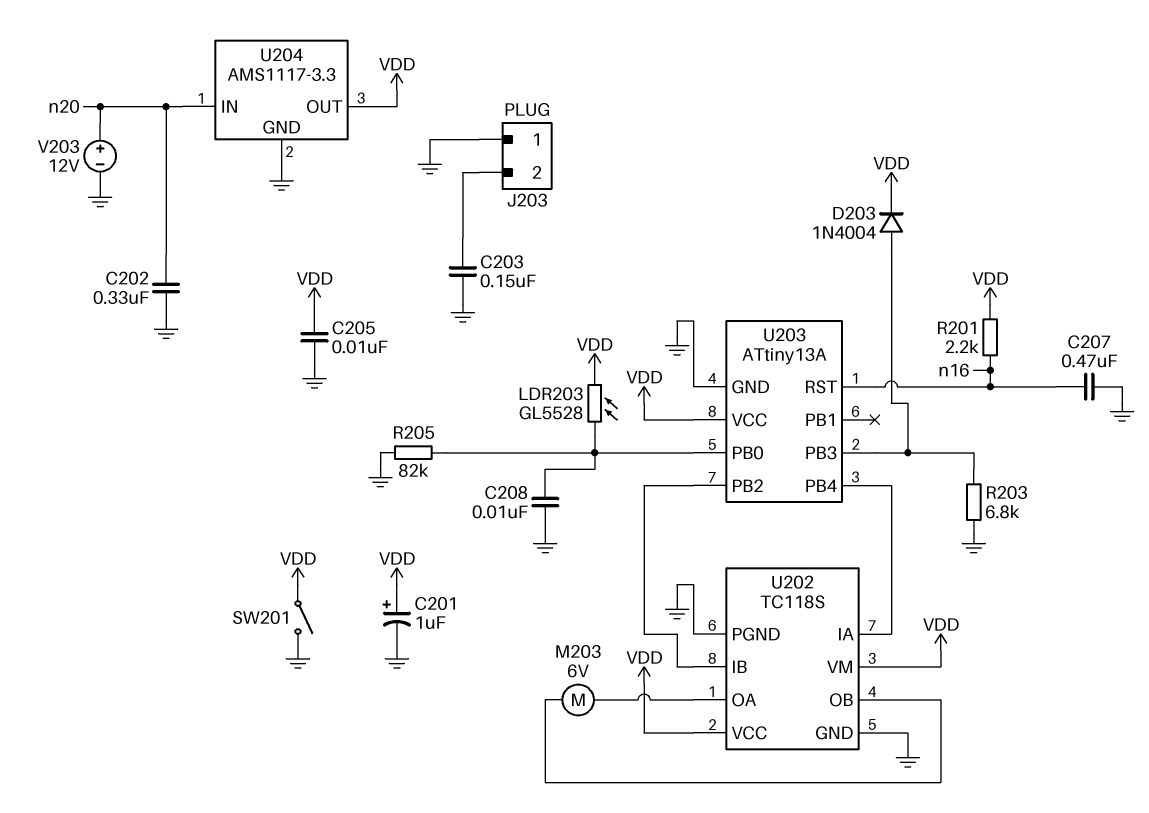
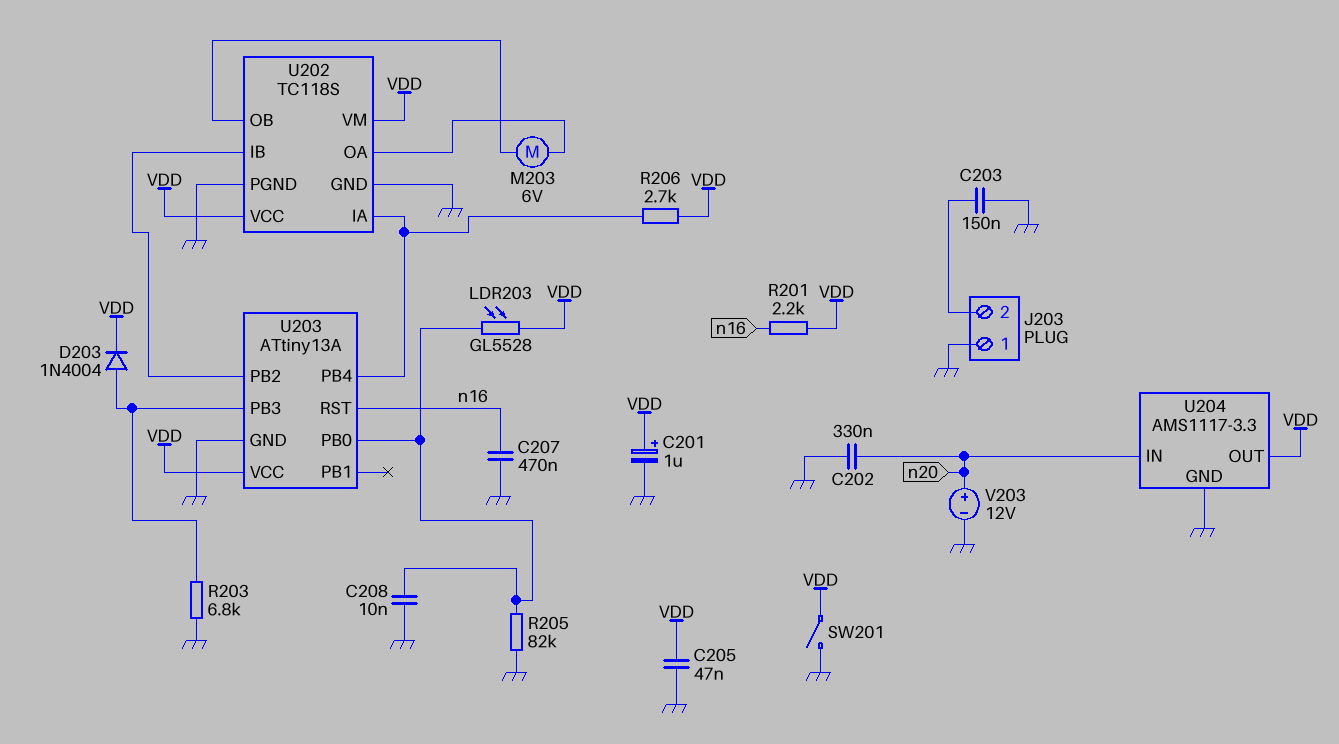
C205: 10nF (GND, VDD) -> 47nF (GND, VDD)
R206: none -> 2.7k (U202/IA, VDD)

